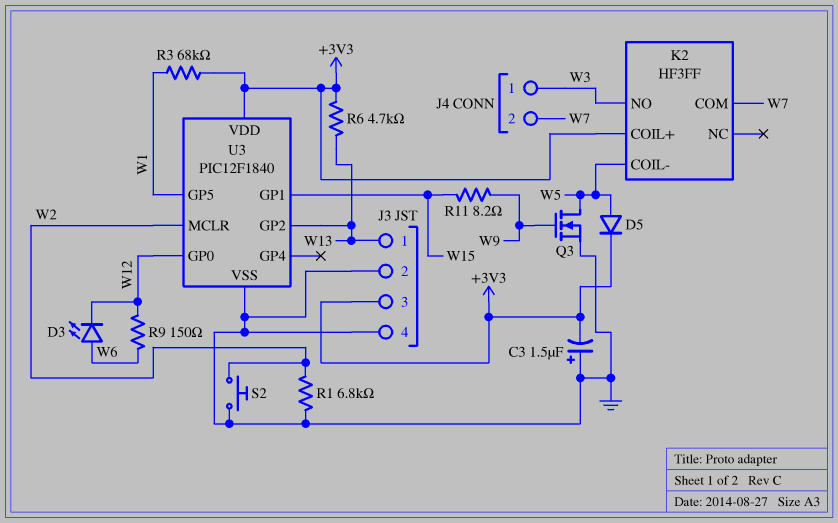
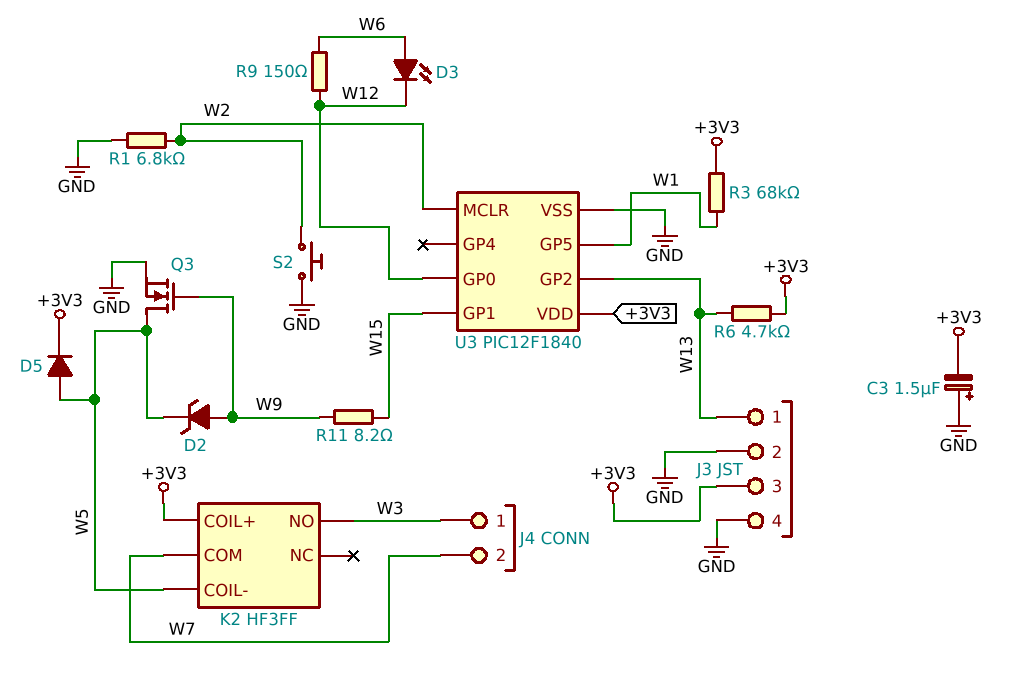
D2: none -> zener (A W9, K W5)

